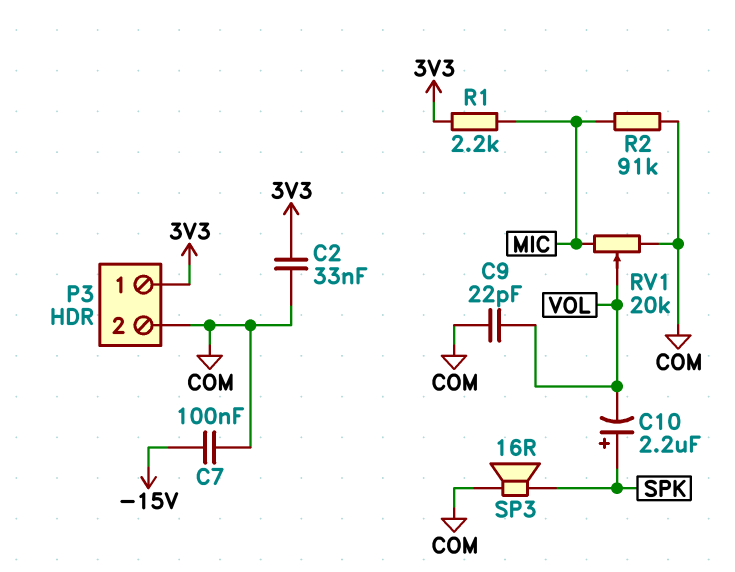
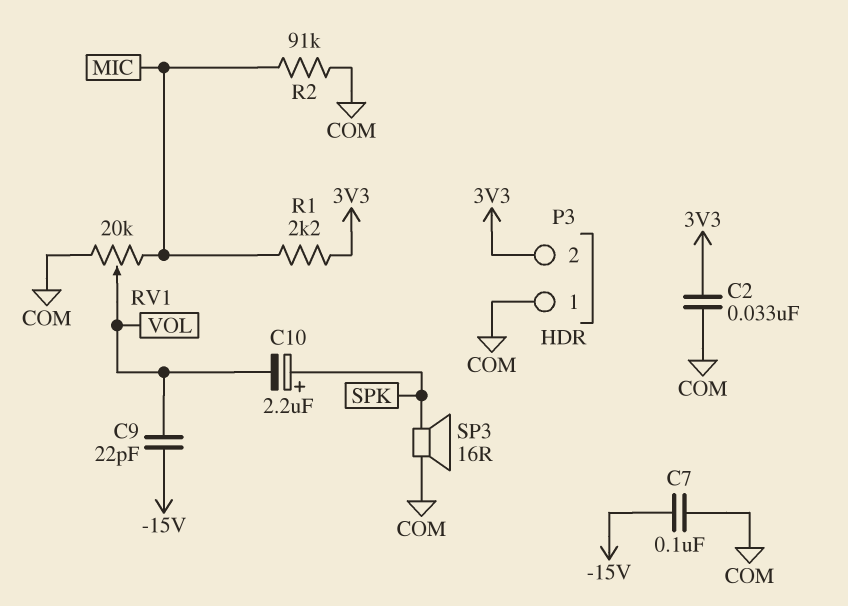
C9: 22pF (COM, VOL) -> 22pF (-15V, VOL)
P3 pin 1: 3V3 -> COM
P3 pin 2: COM -> 3V3

